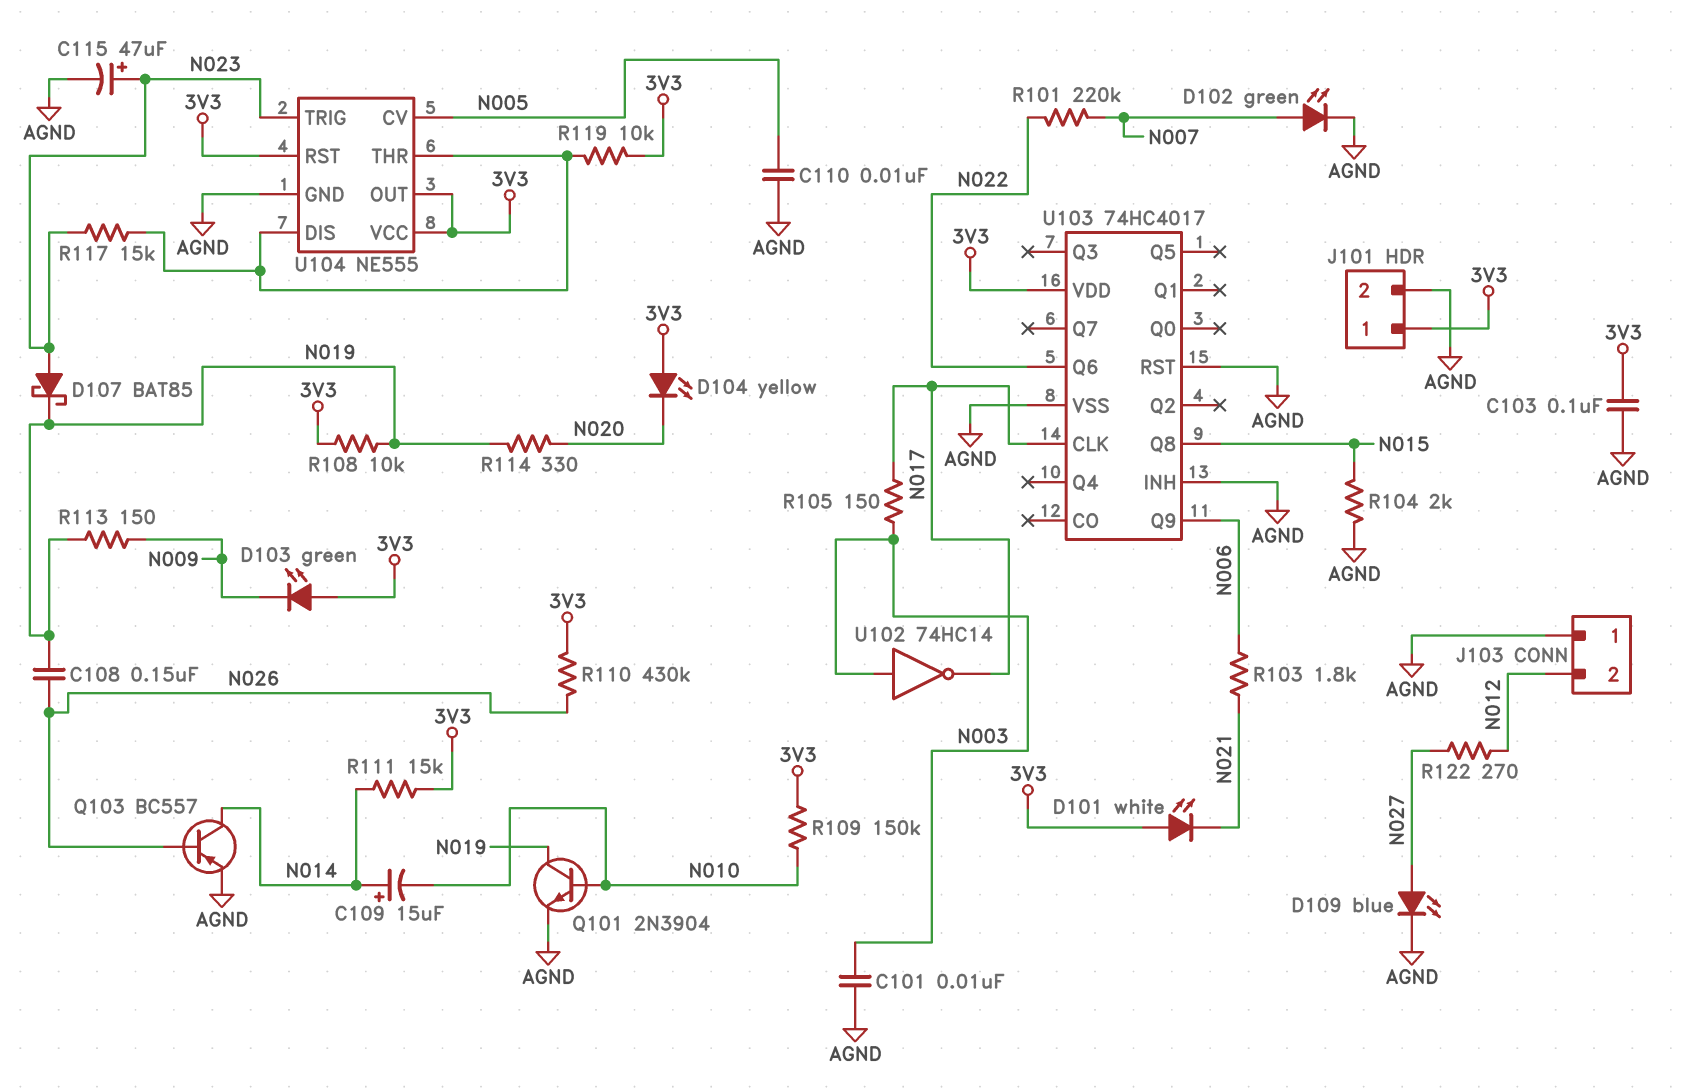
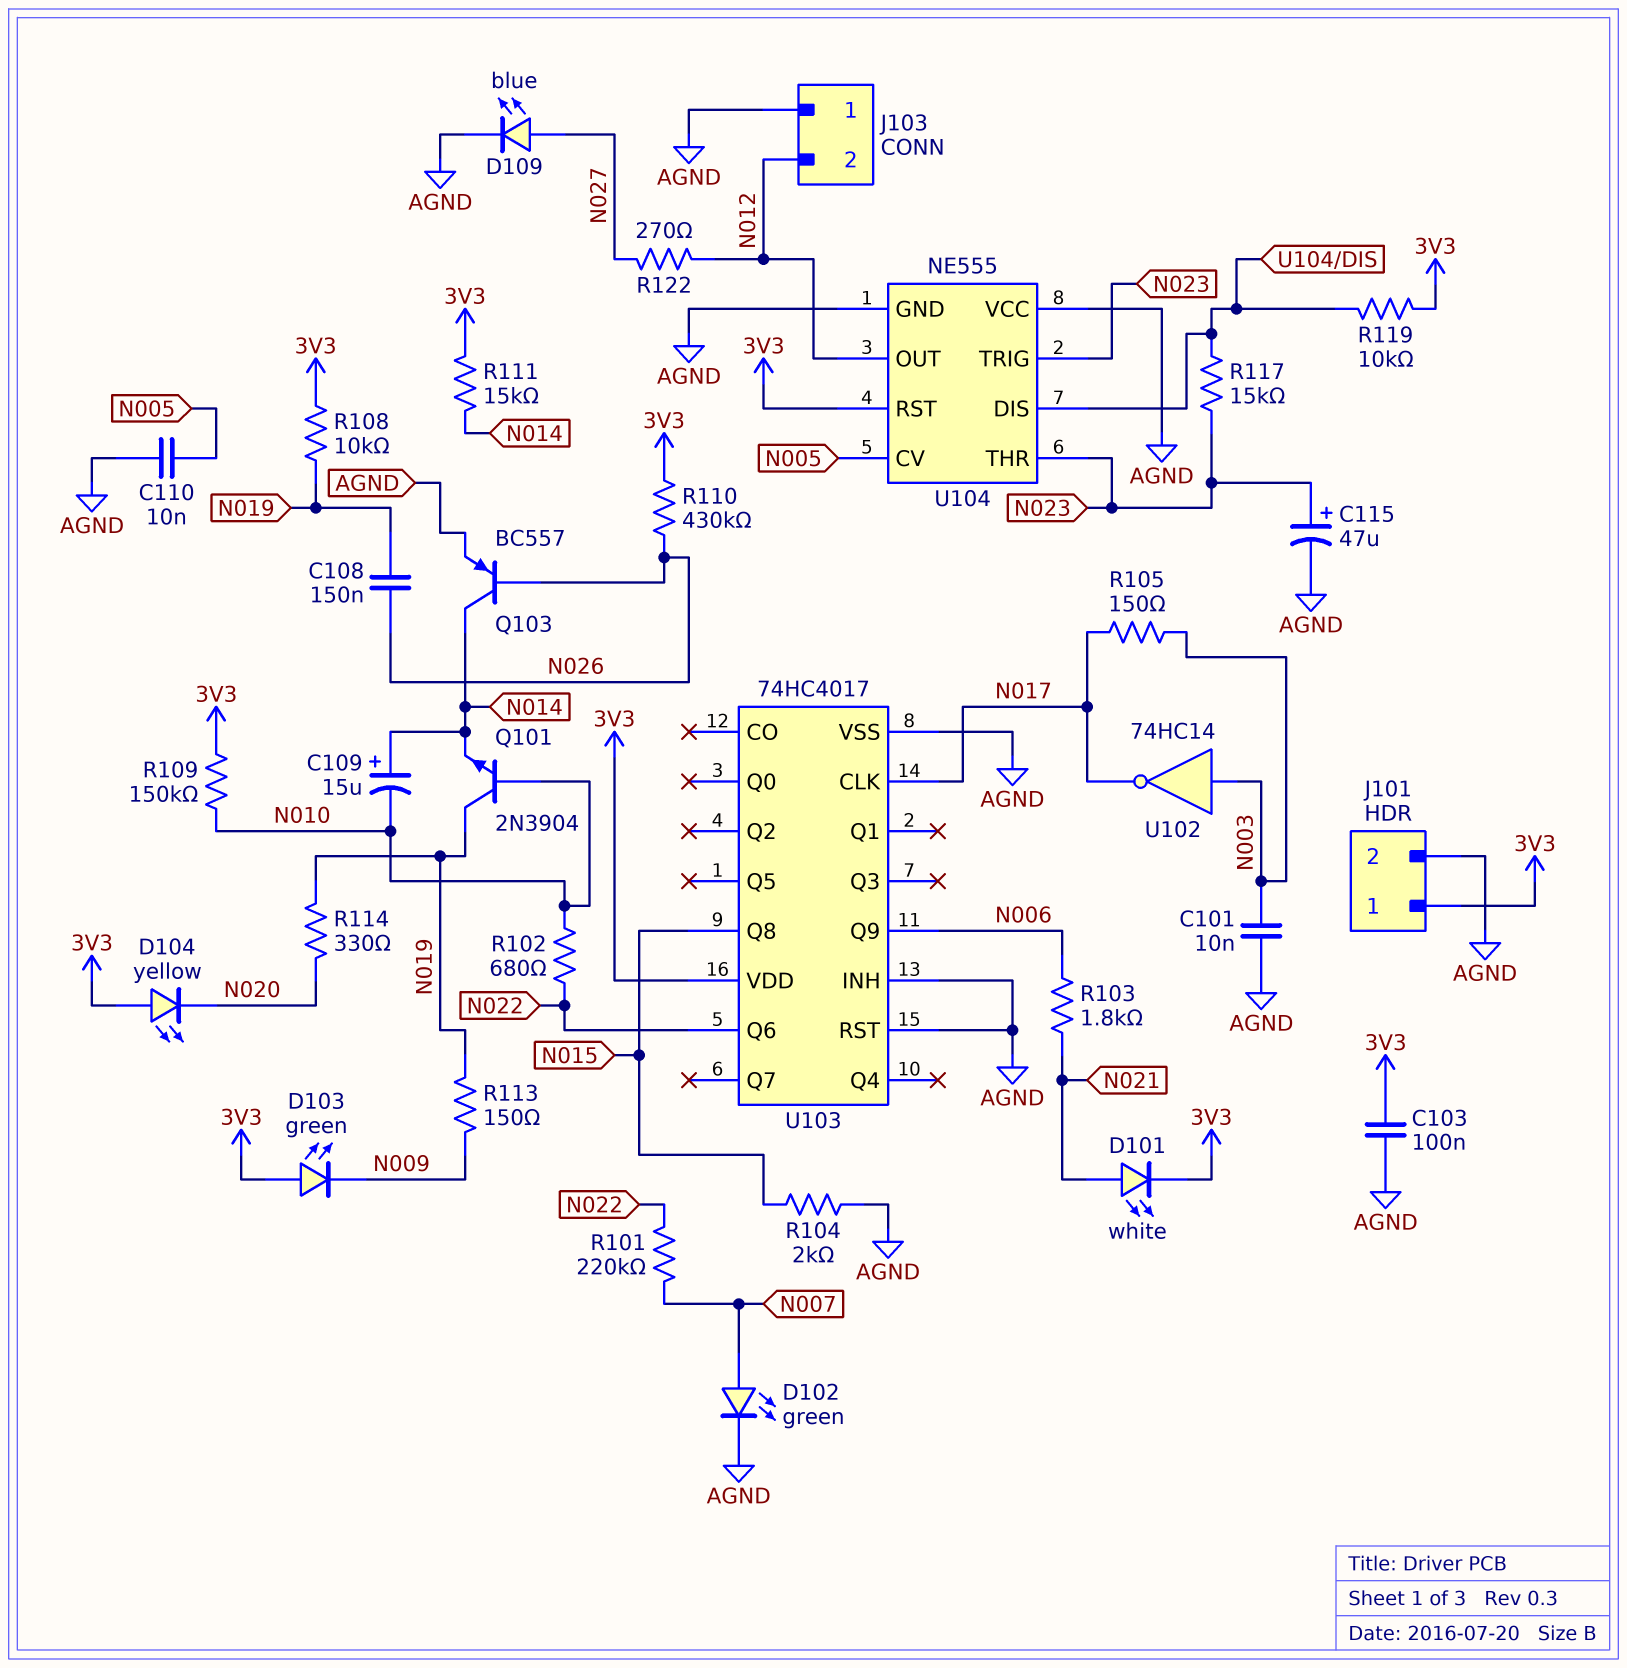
D101: LED white (A 3V3, K N021) -> LED white (A N021, K 3V3)
D107: schottky BAT85 (A N023, K N019) -> none
Q101: NPN 2N3904 (B N010, C N019, E AGND) -> NPN 2N3904 (B N010, C N019, E N014)
R102: none -> 680 (N010, N022)
U104 pin OUT: 3V3 -> N012
U104 pin THR: U104/DIS -> N023
U104 pin VCC: 3V3 -> AGND

